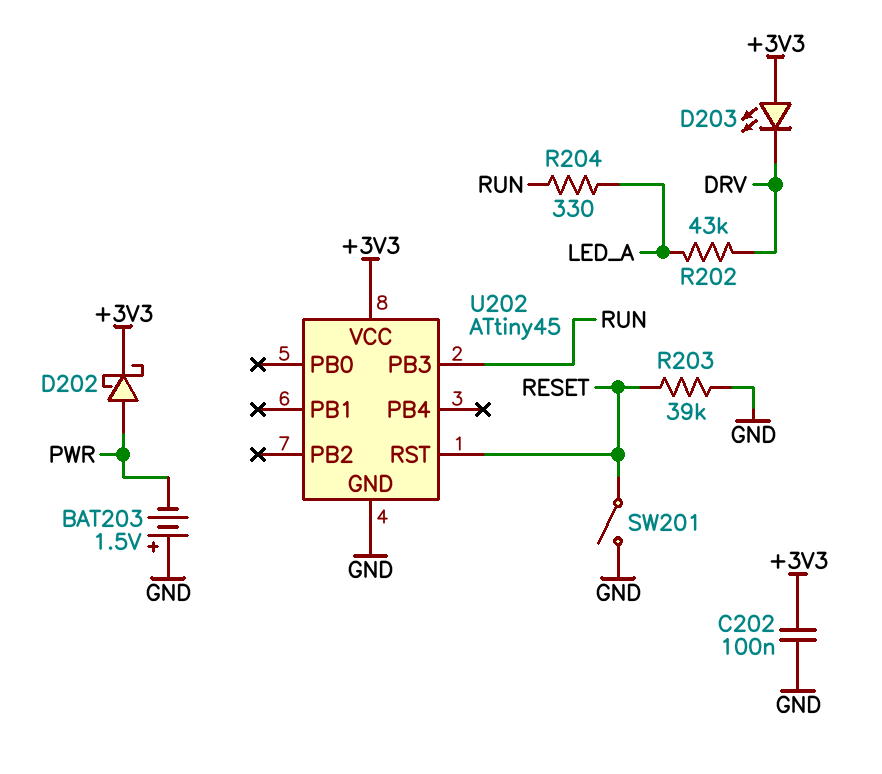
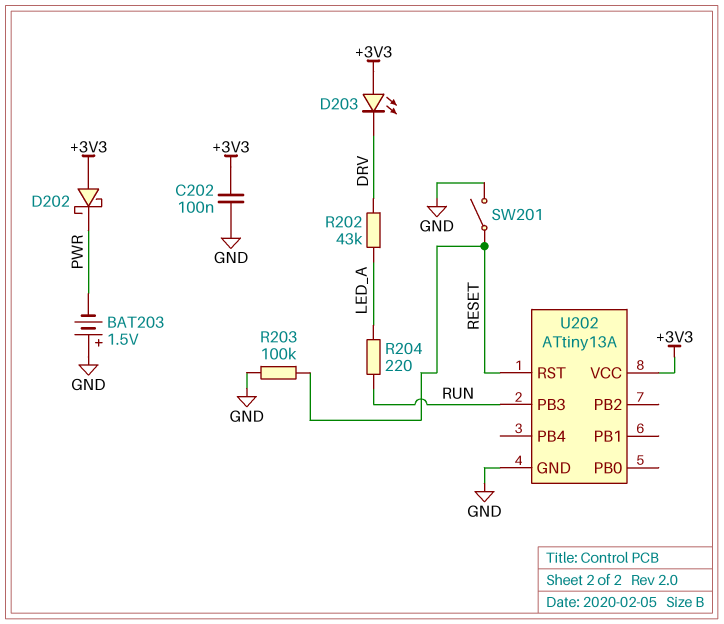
D202: schottky (A PWR, K +3V3) -> schottky (A +3V3, K PWR)
R203: 39k (GND, RESET) -> 100k (GND, RESET)
R204: 330 (LED_A, RUN) -> 220 (LED_A, RUN)
U202: ATtiny45 -> ATtiny13A

